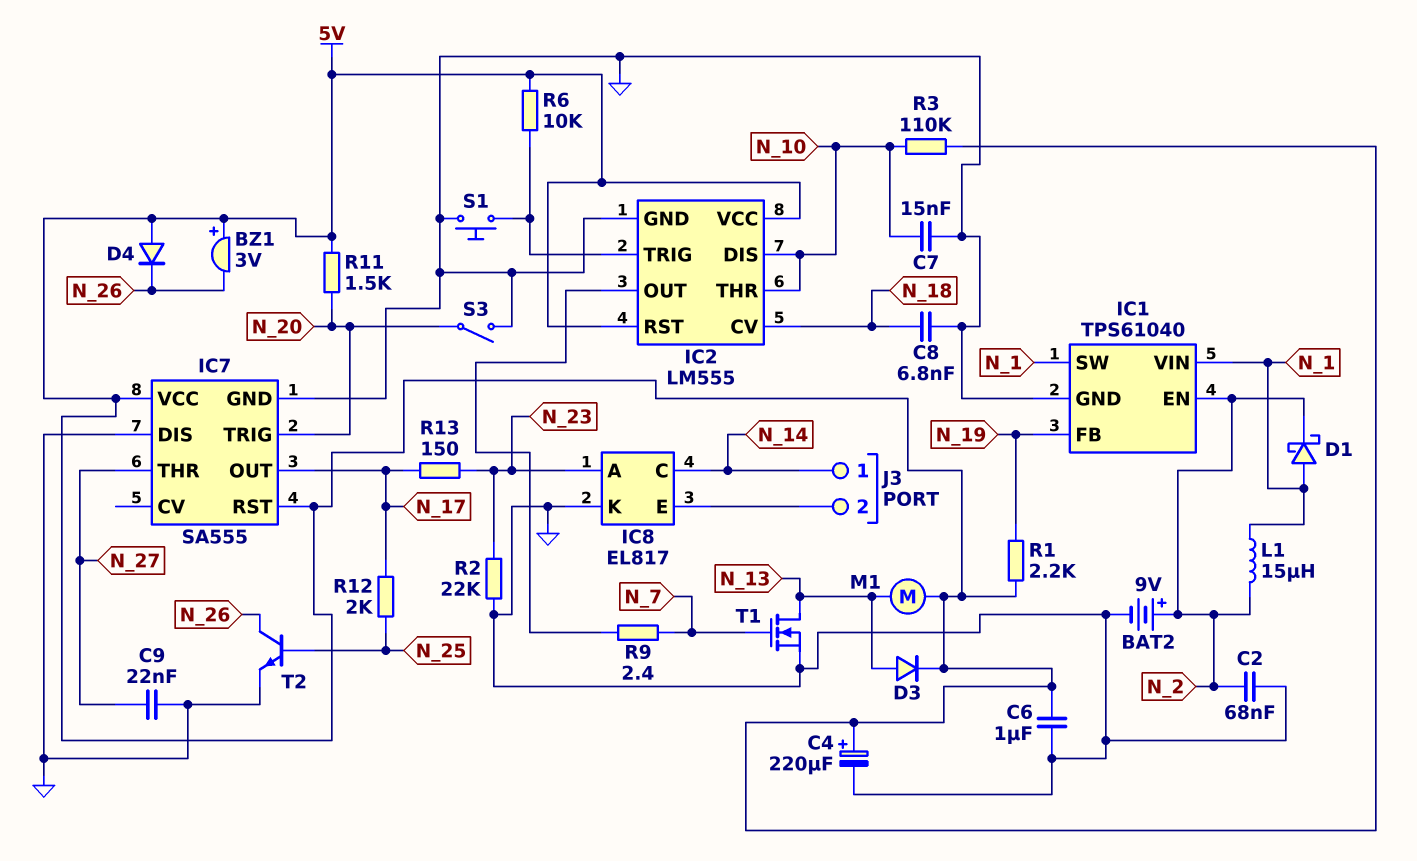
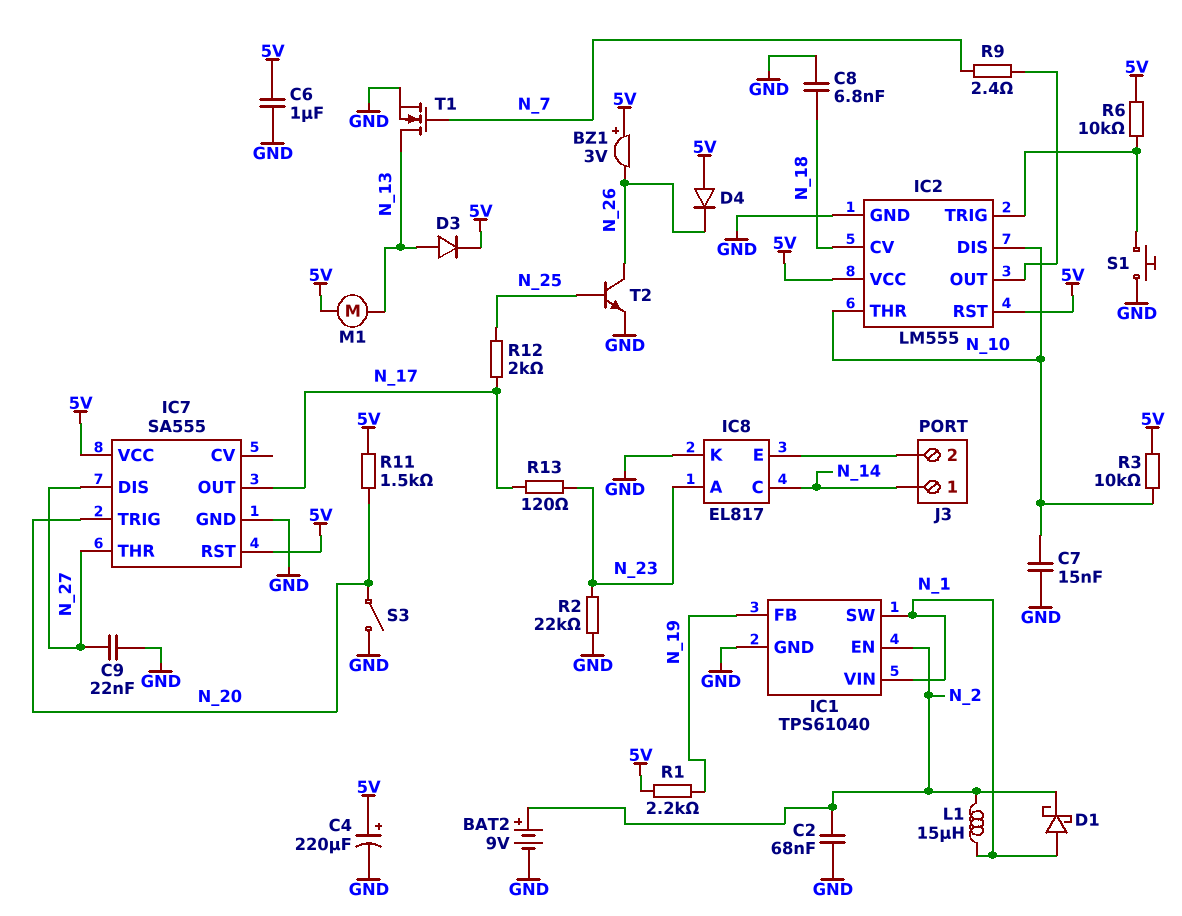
IC7 pin DIS: GND -> N_27
R3: 110k (5V, N_10) -> 10k (5V, N_10)
R13: 150 (N_17, N_23) -> 120 (N_17, N_23)

